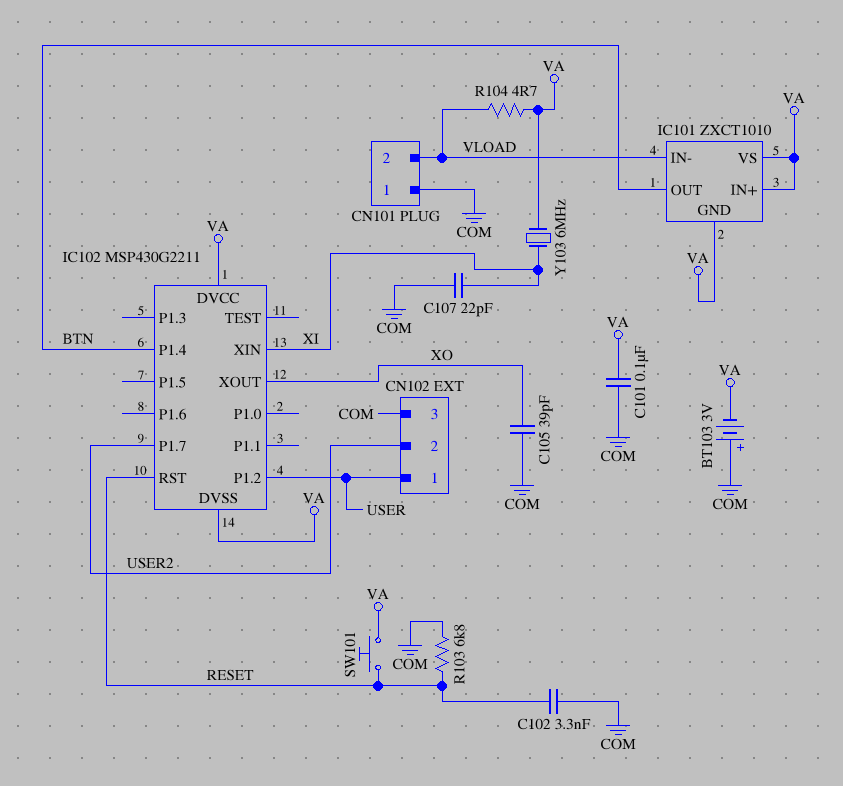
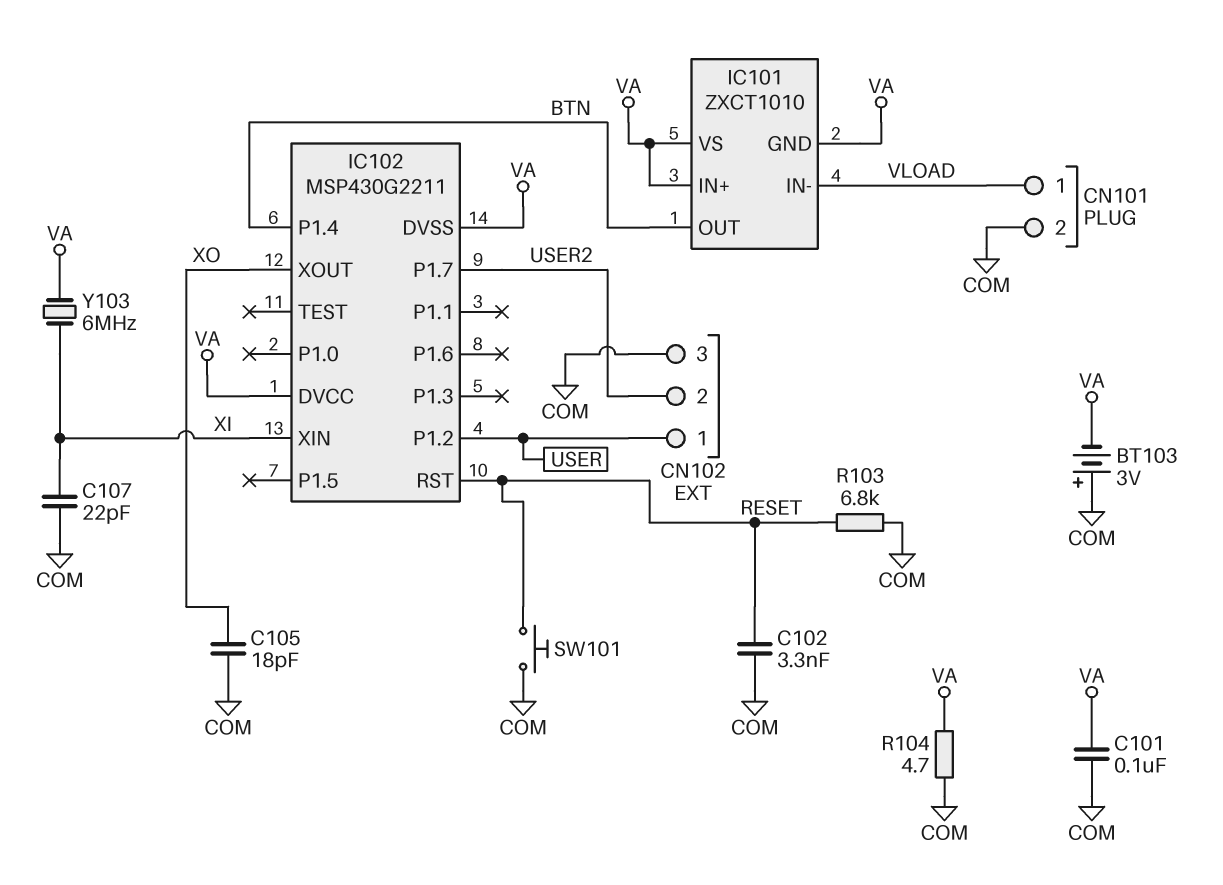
C105: 39pF (COM, XO) -> 18pF (COM, XO)
CN101 pin 1: COM -> VLOAD
CN101 pin 2: VLOAD -> COM
R104: 4.7 (VA, VLOAD) -> 4.7 (COM, VA)
SW101: button (RESET, VA) -> button (COM, RESET)

